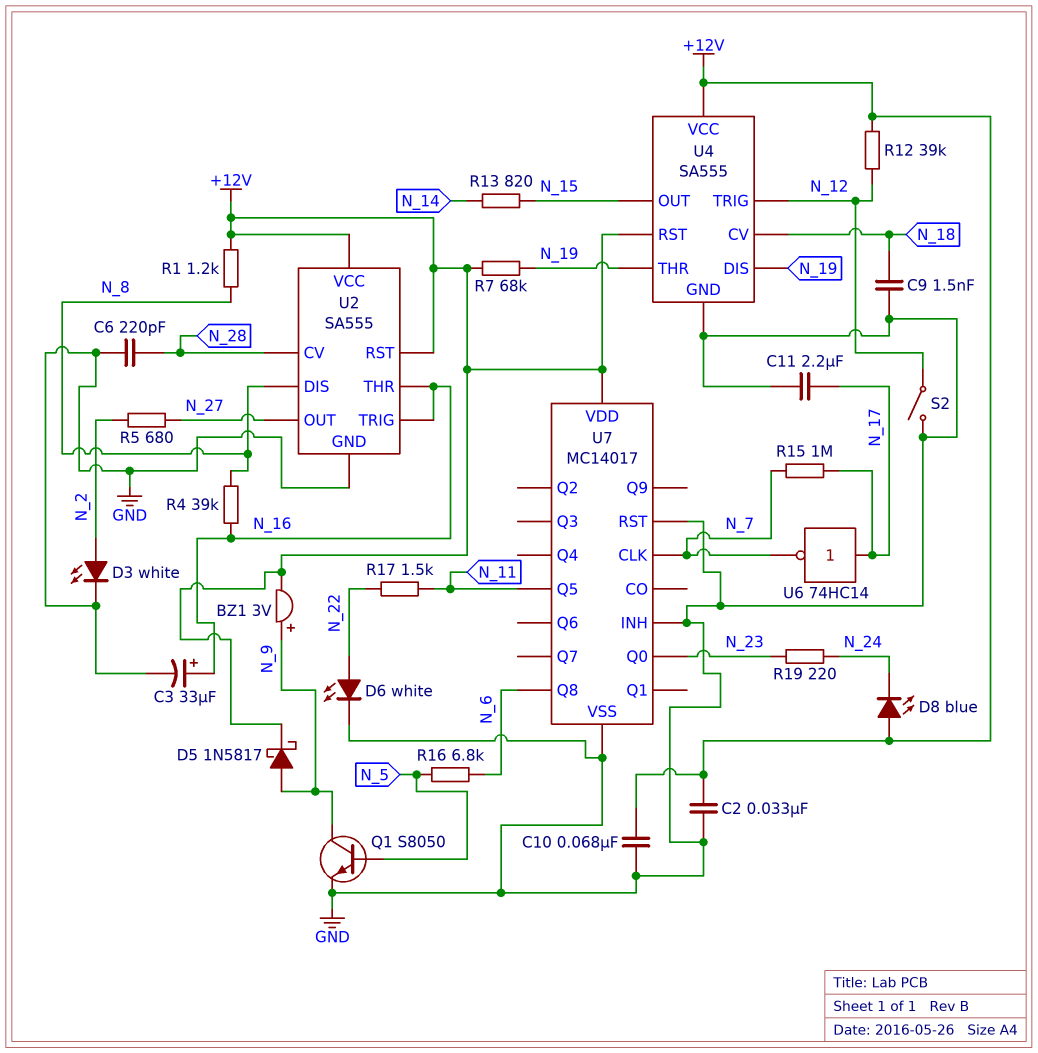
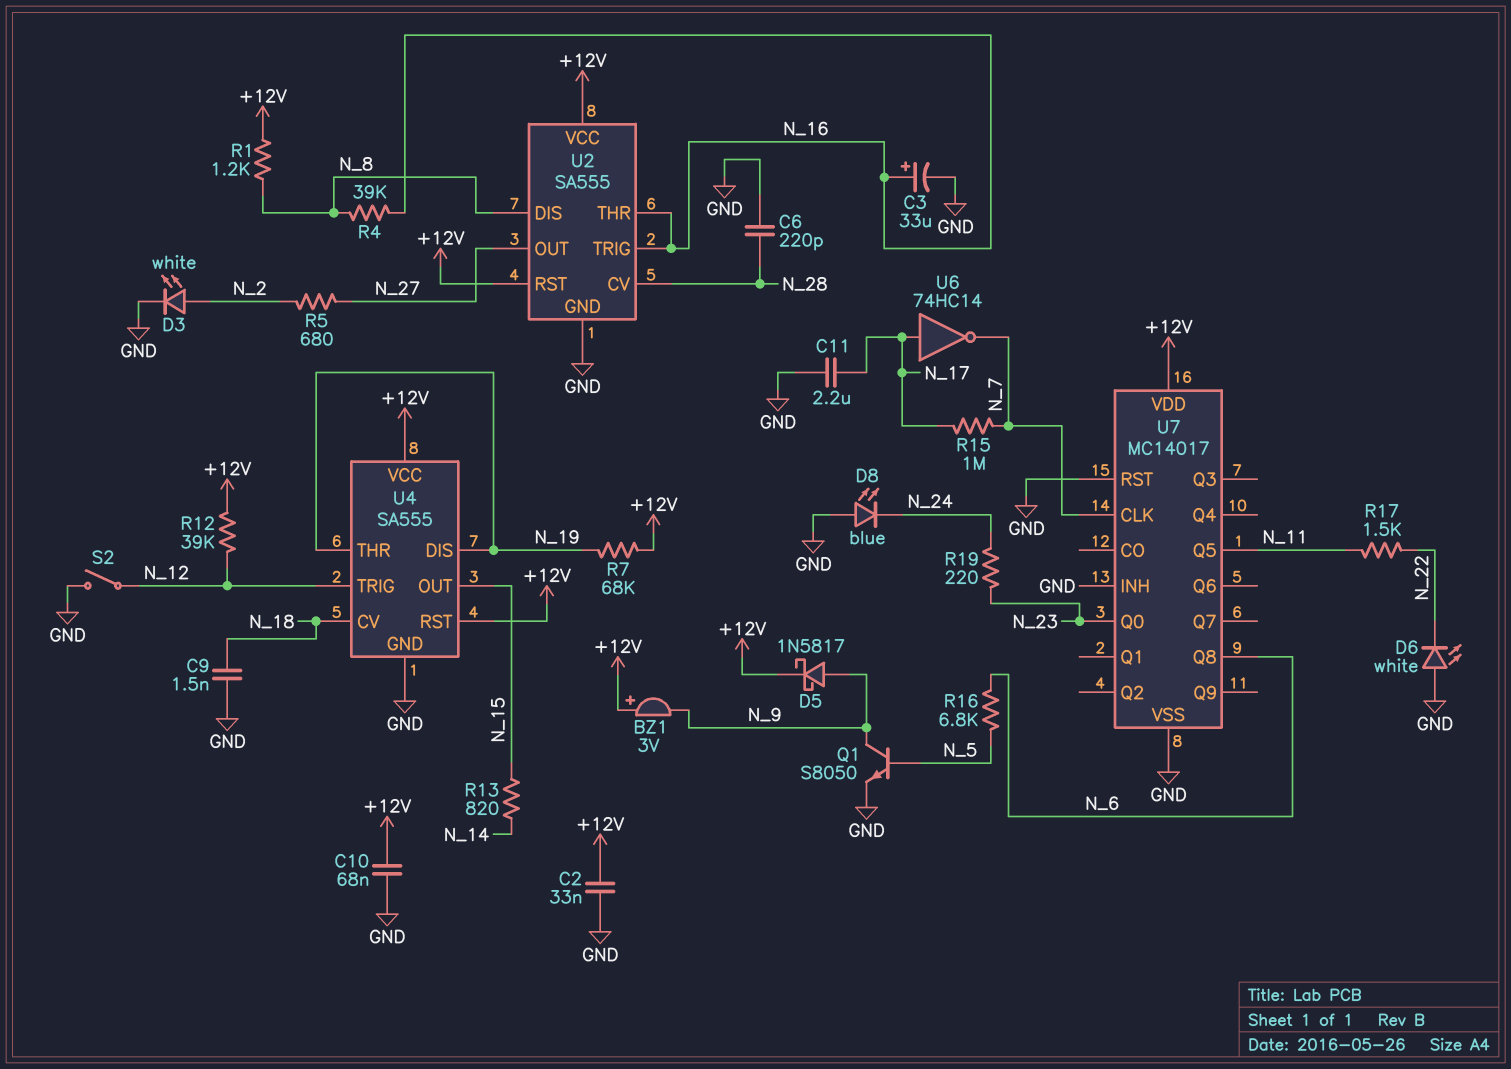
BZ1: buzzer 3V (plus N_9, minus +12V) -> buzzer 3V (plus +12V, minus N_9)
D6: LED white (A N_22, K GND) -> LED white (A GND, K N_22)
D8: LED blue (A +12V, K N_24) -> LED blue (A GND, K N_24)

